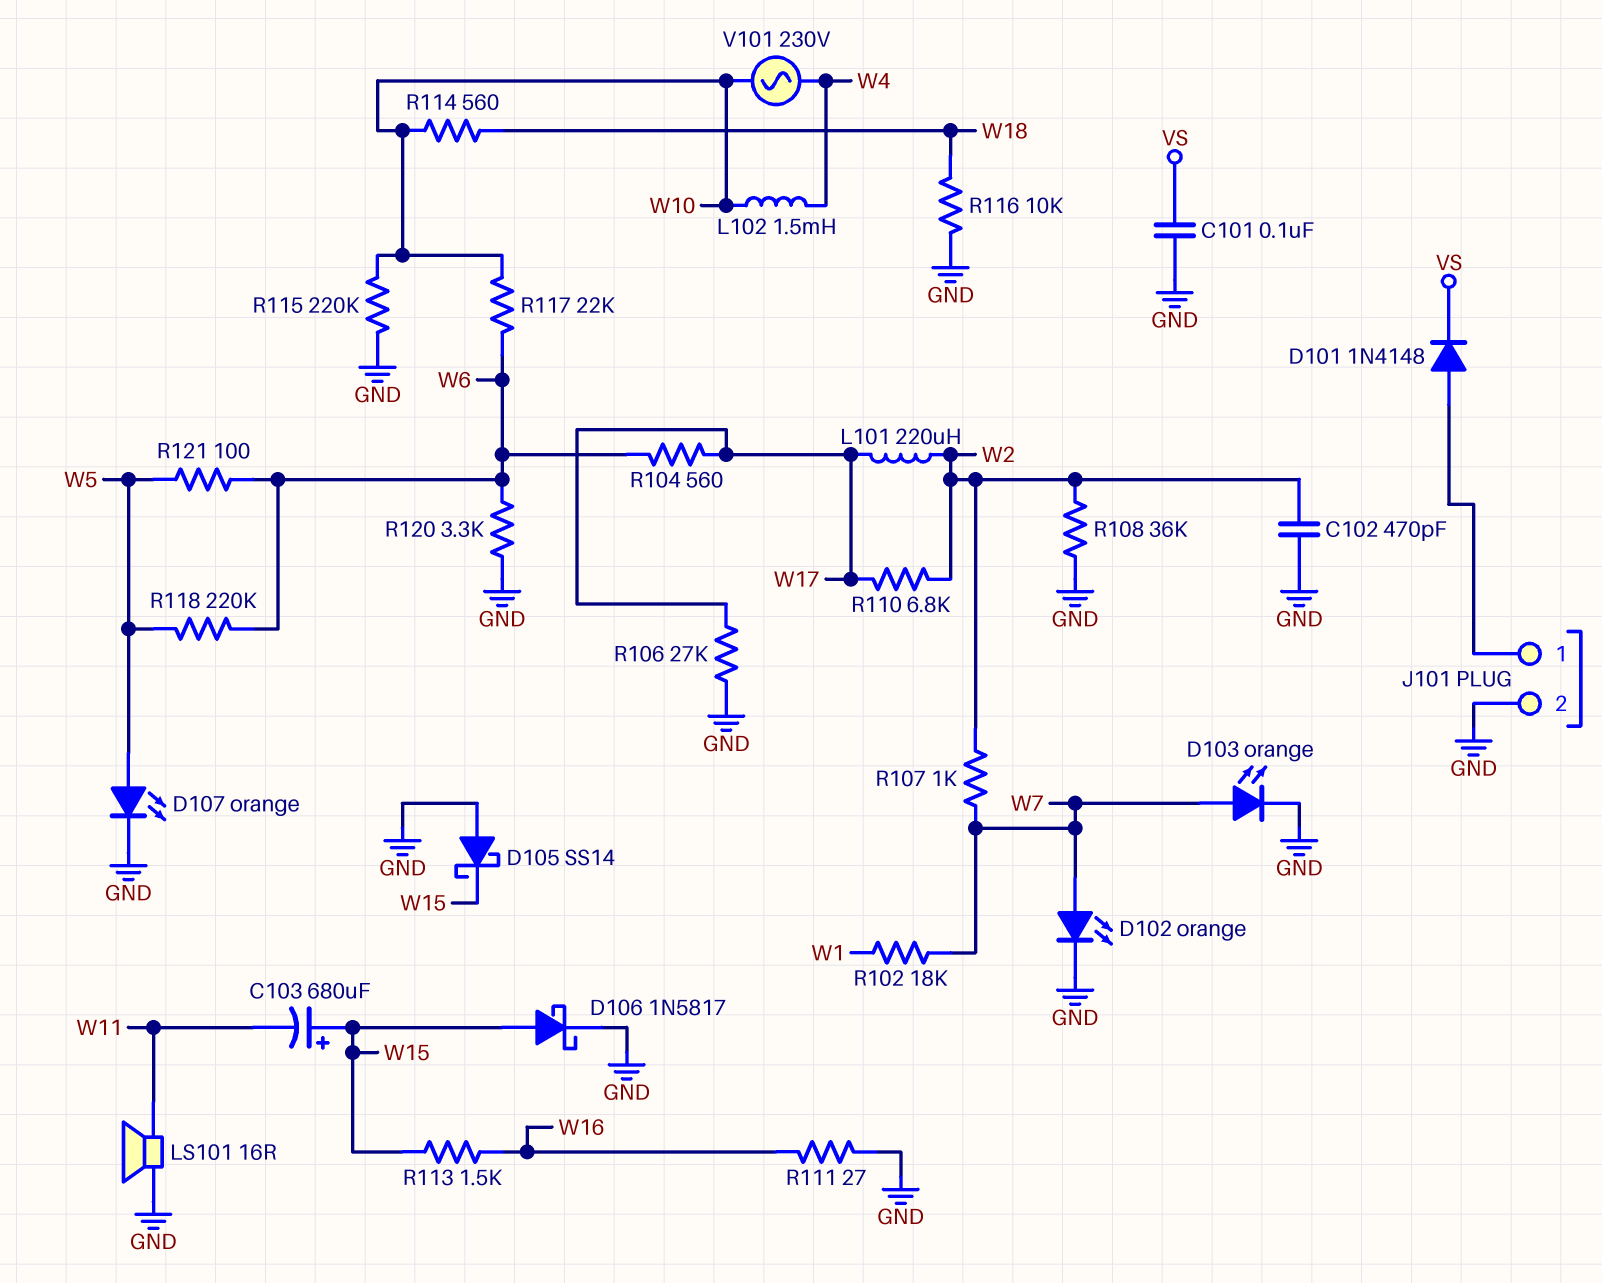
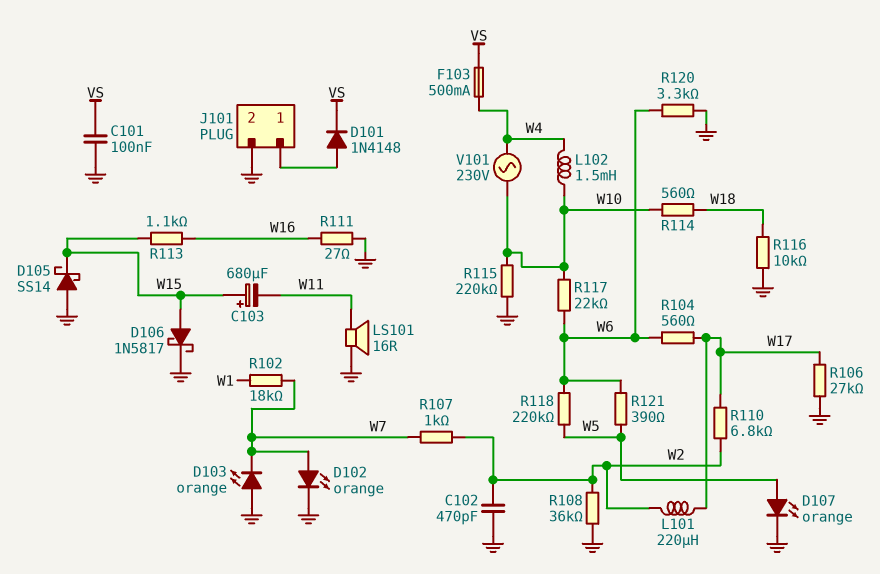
D103: LED orange (A W7, K GND) -> LED orange (A GND, K W7)
F103: none -> 500mA (VS, W4)
R113: 1.5k (W15, W16) -> 1.1k (W15, W16)
R121: 100 (W5, W6) -> 390 (W5, W6)

